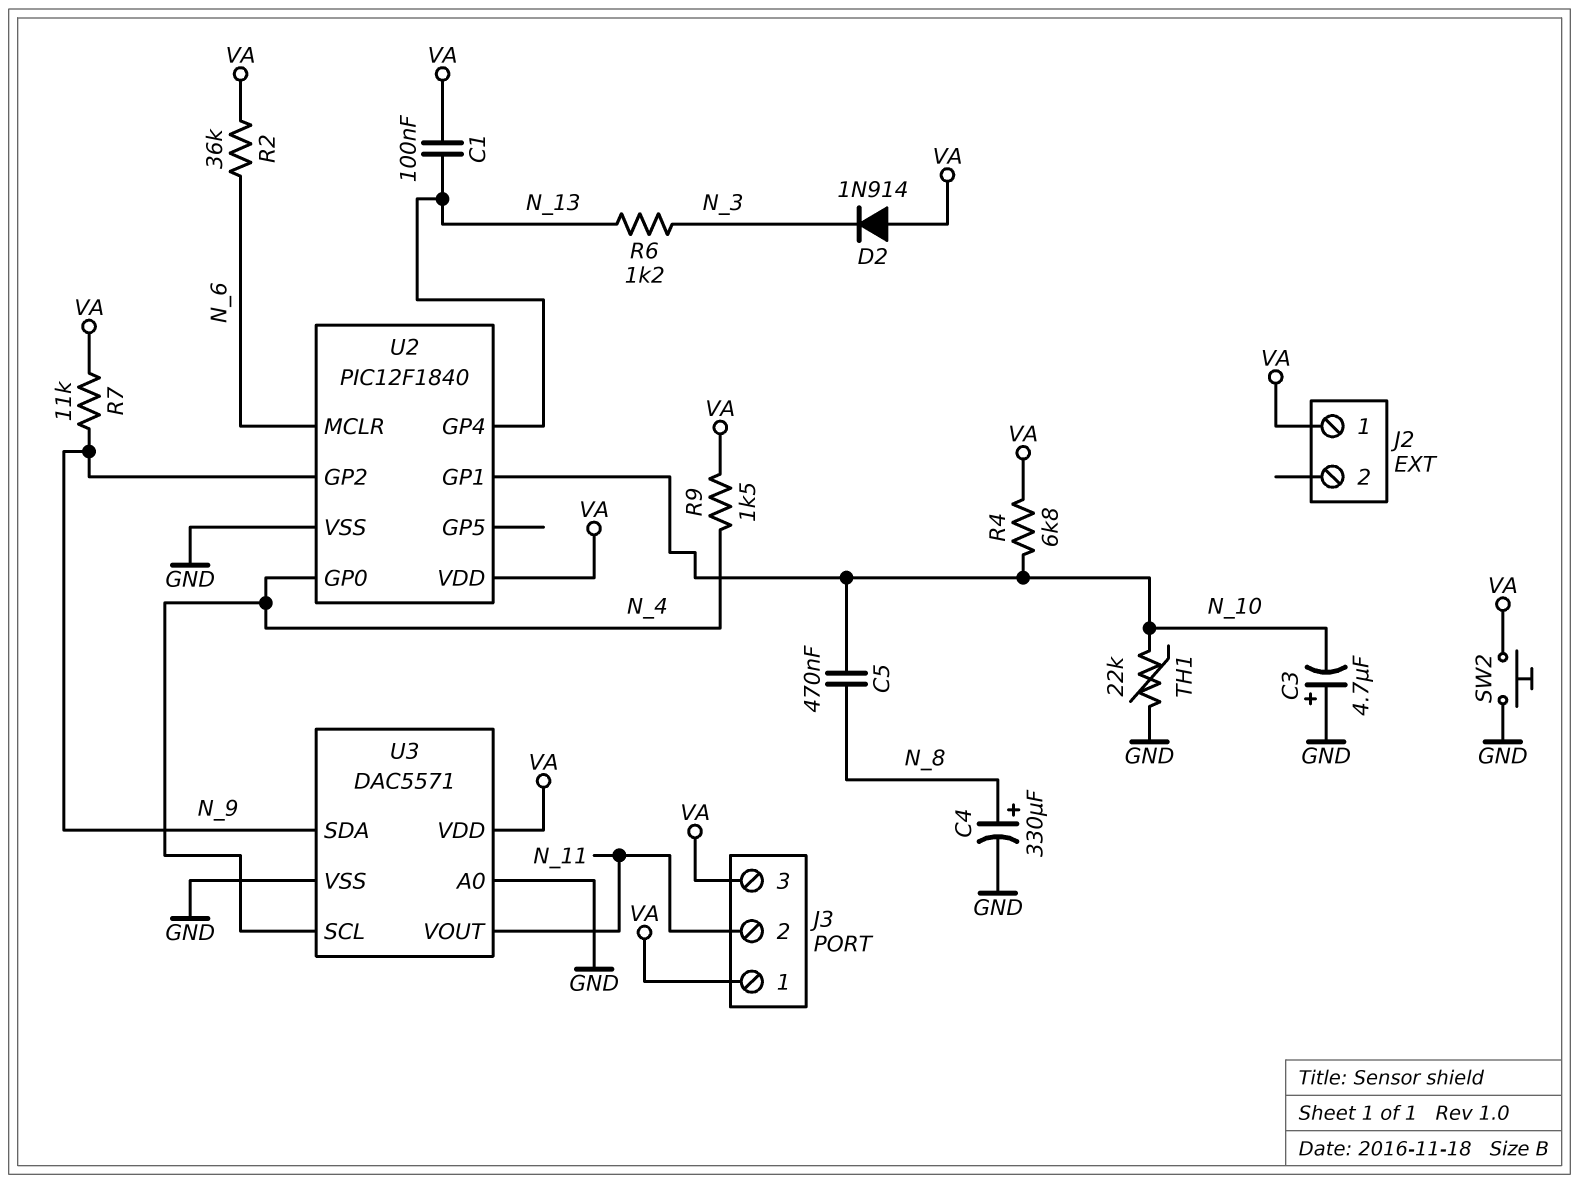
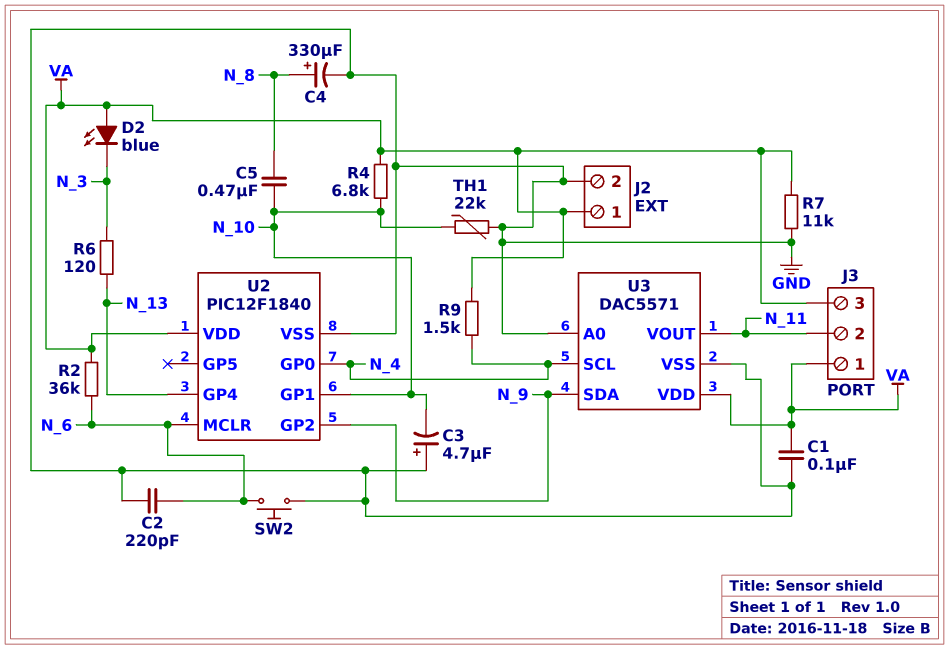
C1: 100nF (N_13, VA) -> 100nF (GND, VA)
C2: none -> 220pF (GND, N_6)
D2: diode 1N914 (A VA, K N_3) -> LED blue (A VA, K N_3)
J2 pin 2: none -> GND
R6: 1.2k (N_3, N_13) -> 120 (N_3, N_13)
R7: 11k (N_9, VA) -> 11k (GND, VA)
SW2: button (GND, VA) -> button (GND, N_6)

